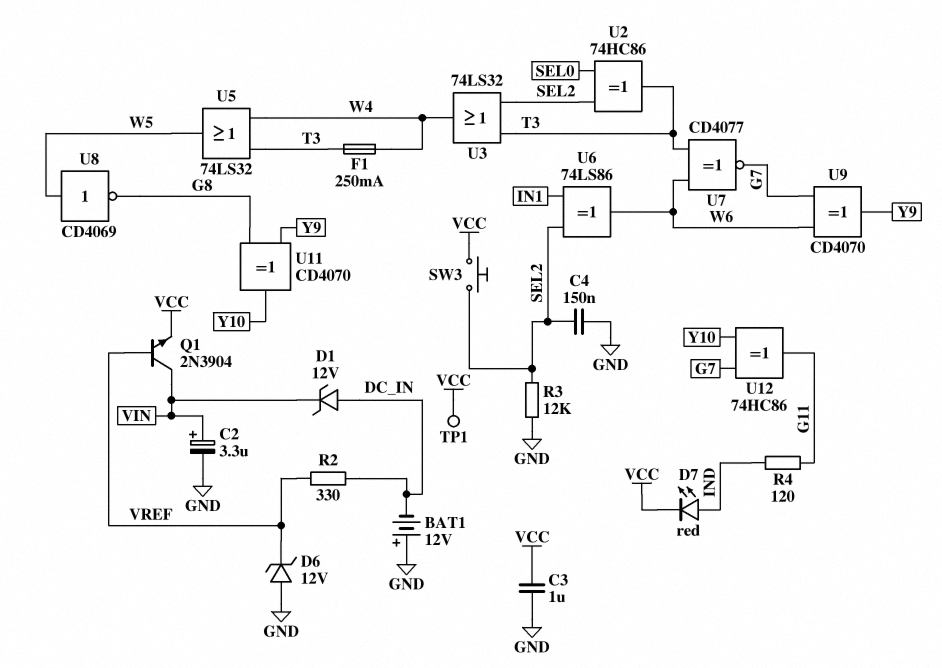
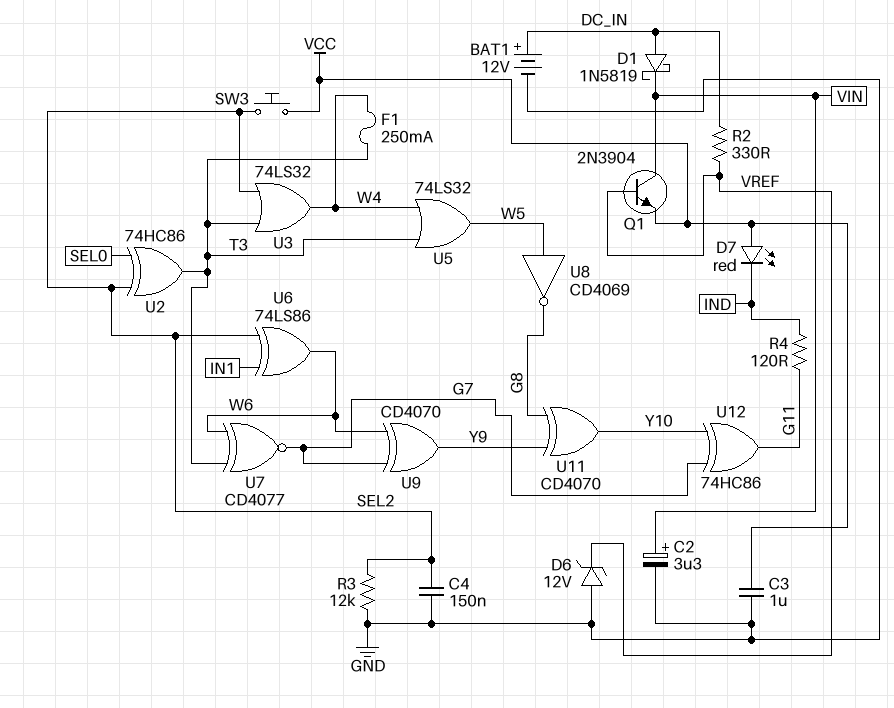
BAT1: 12V (plus GND, minus DC_IN) -> 12V (plus DC_IN, minus GND)
D1: zener 12V (A DC_IN, K VIN) -> schottky 1N5819 (A DC_IN, K VIN)
D7: LED red (A IND, K VCC) -> LED red (A VCC, K IND)
TP1: test point (VCC) -> none

